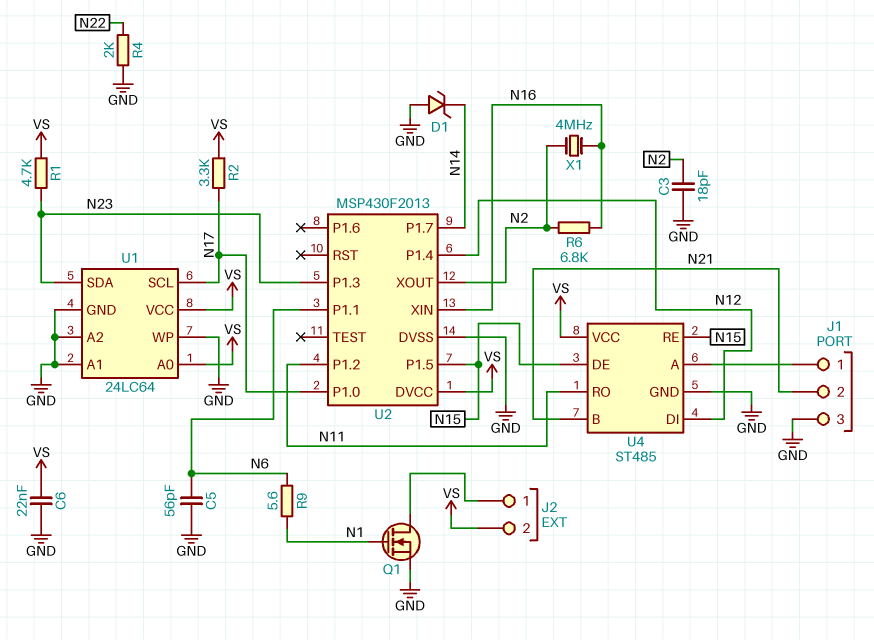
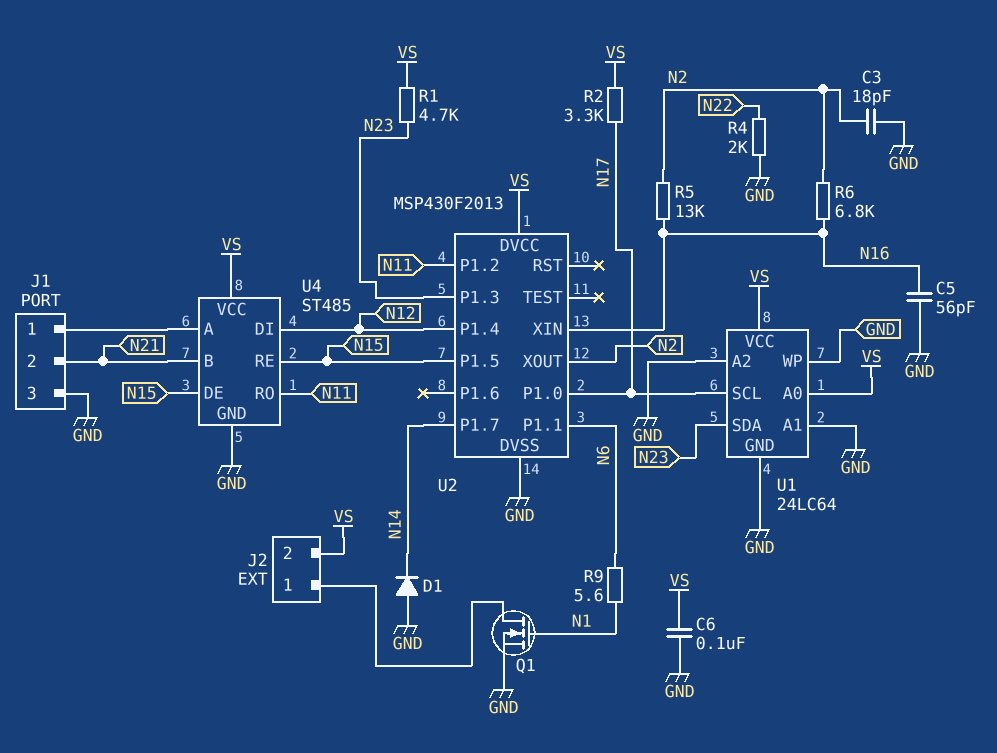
C5: 56pF (GND, N6) -> 56pF (GND, N16)
C6: 22nF (GND, VS) -> 100nF (GND, VS)
D1: zener (A GND, K N14) -> diode (A GND, K N14)
R5: none -> 13k (N2, N16)
X1: 4MHz (N2, N16) -> none

